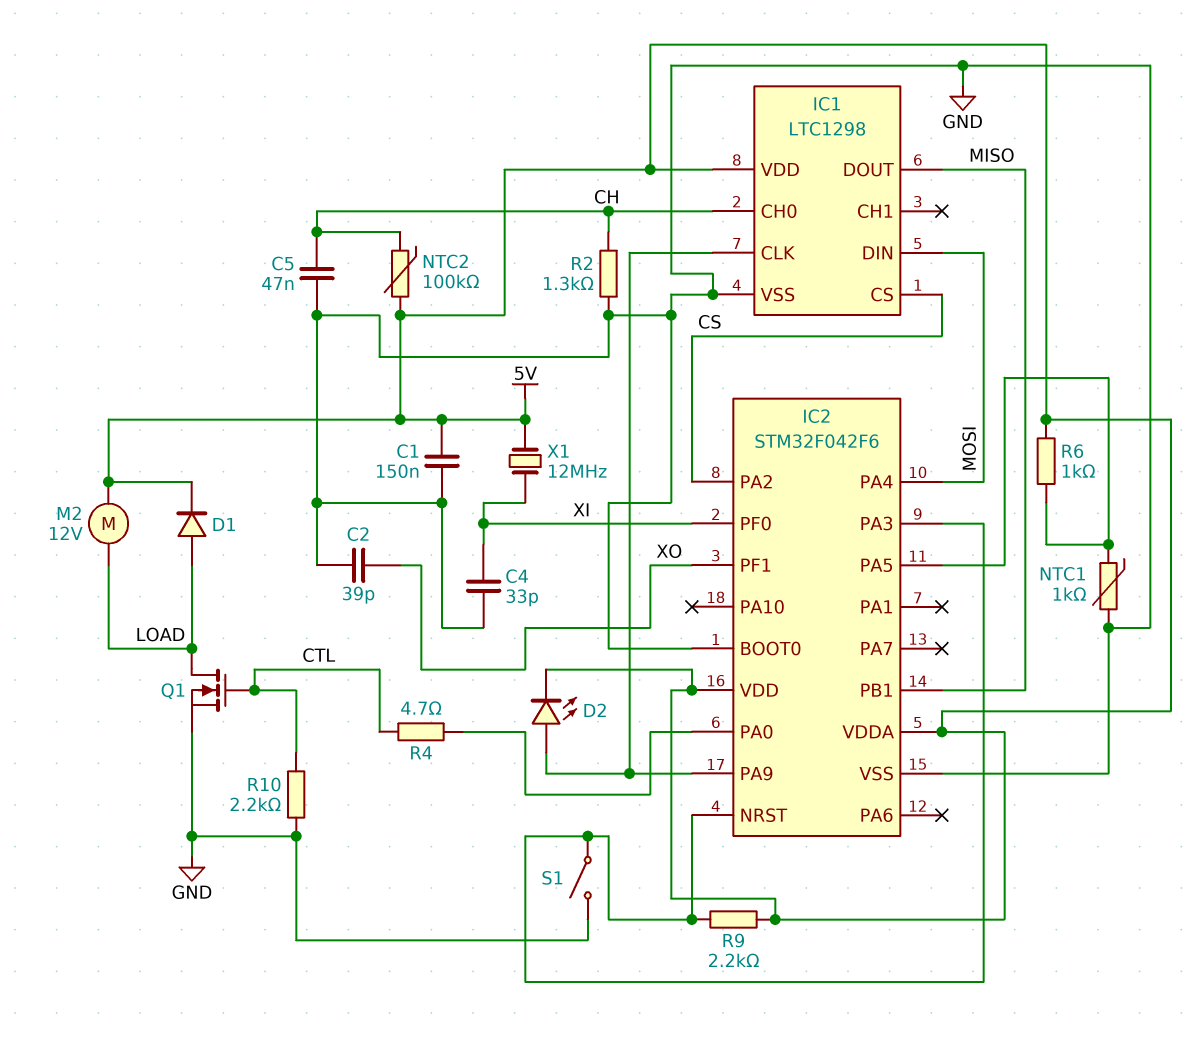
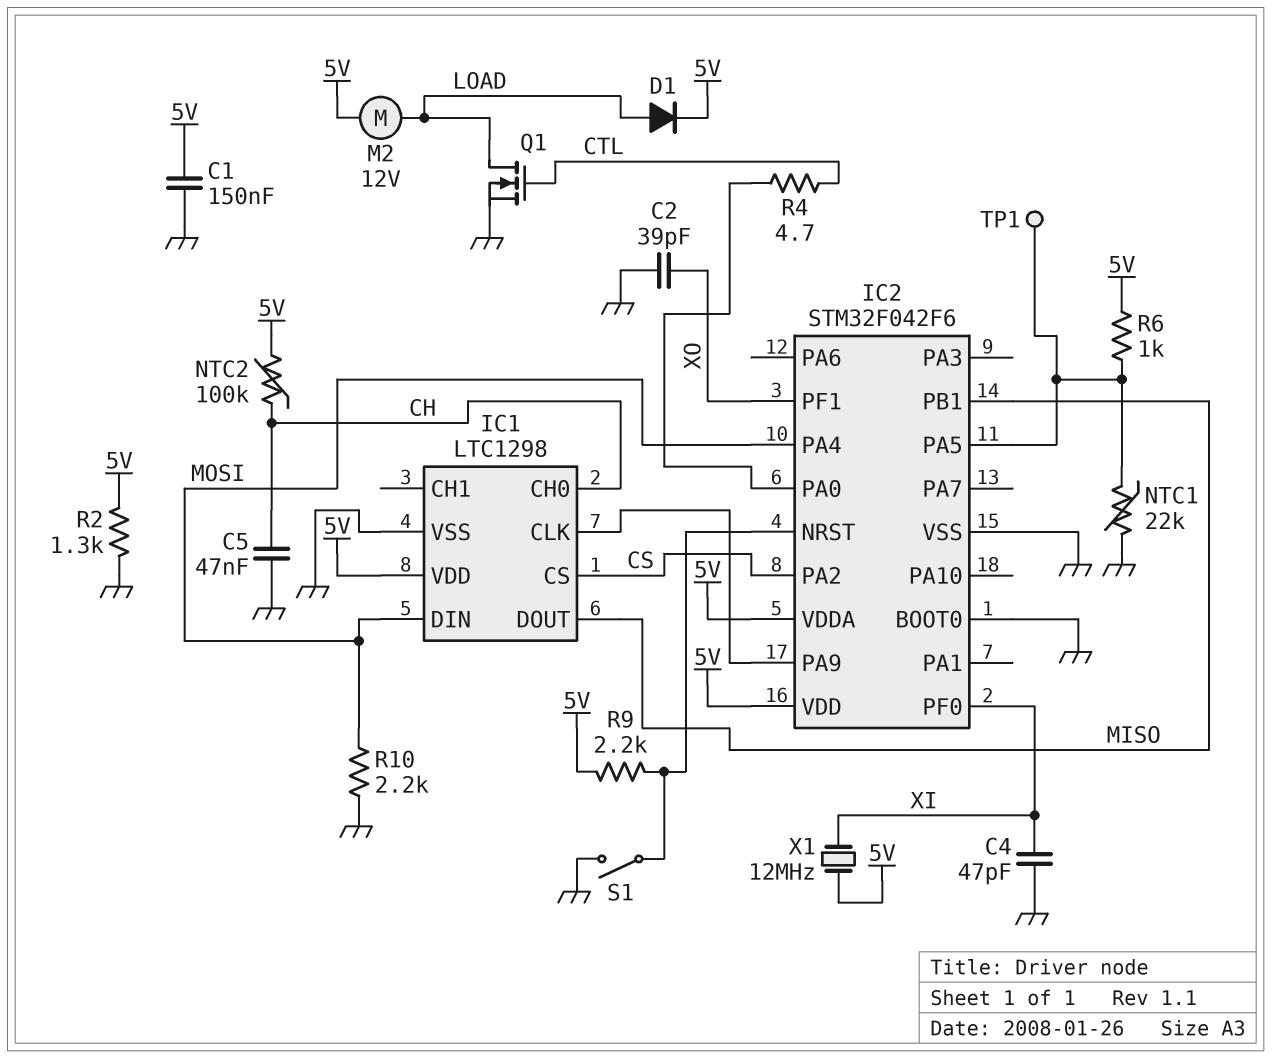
C4: 33pF (GND, XI) -> 47pF (GND, XI)
D2: LED (A IC1/CLK, K 5V) -> none
IC2 pin PA3: IC2/NRST -> none
NTC1: 1k (GND, IC2/PA5) -> 22k (GND, IC2/PA5)
R2: 1.3k (CH, GND) -> 1.3k (5V, GND)
R10: 2.2k (CTL, GND) -> 2.2k (GND, MOSI)
TP1: none -> test point (IC2/PA5)

